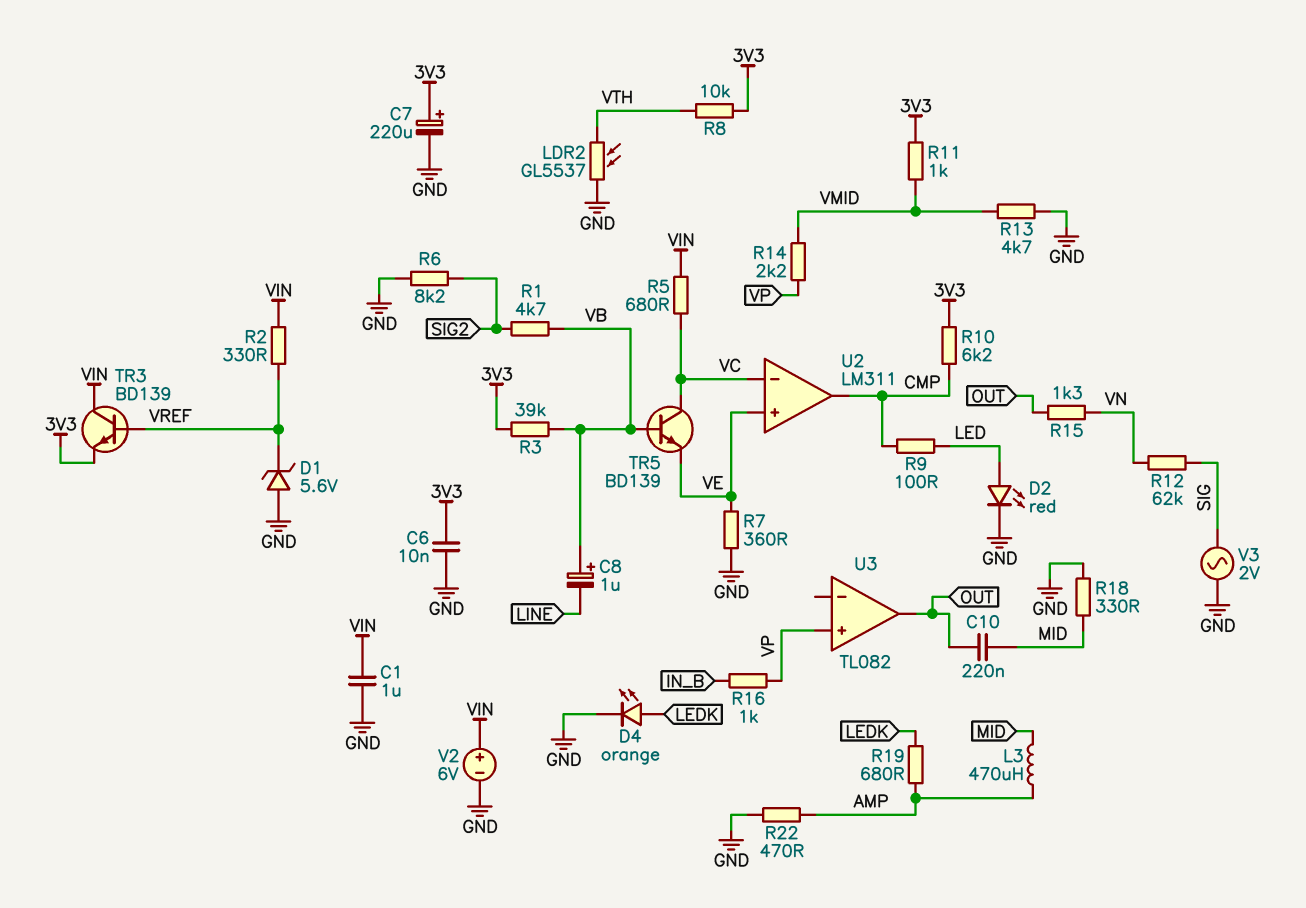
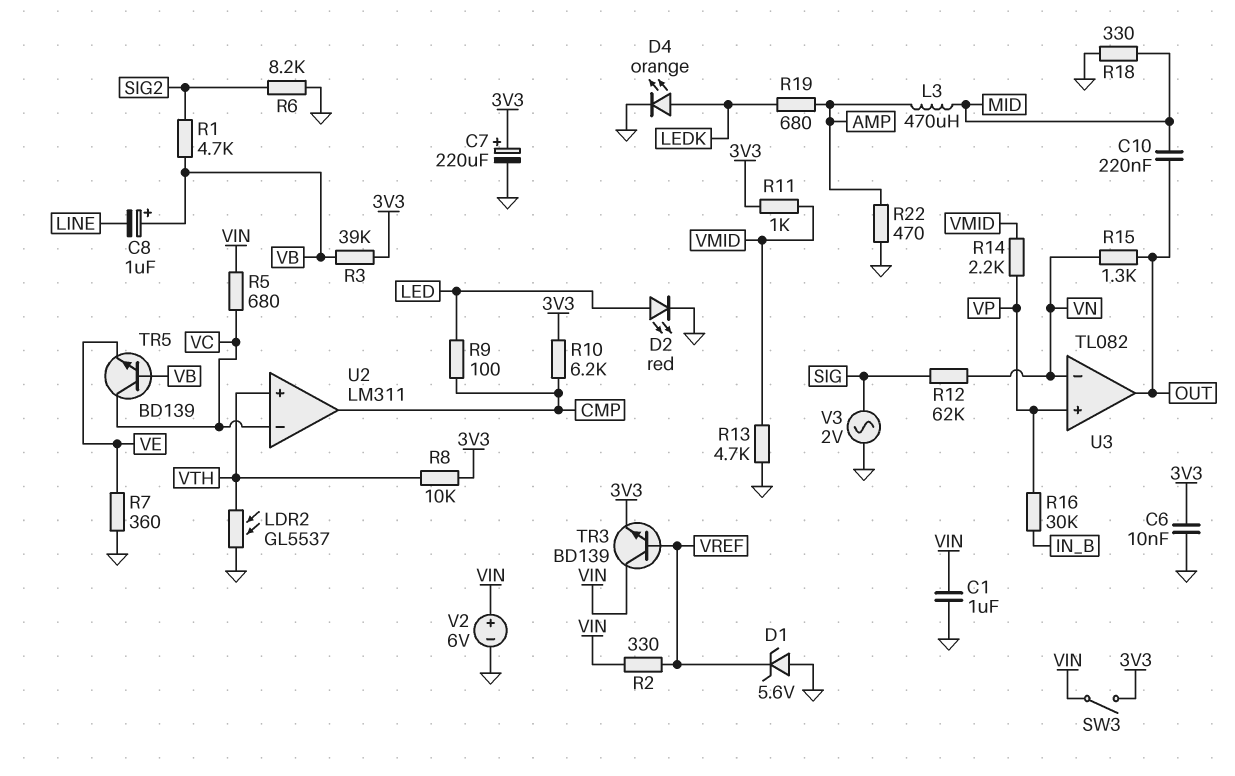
R16: 1k (IN_B, VP) -> 30k (IN_B, VP)
SW3: none -> switch (3V3, VIN)
U2 pin in+: VE -> VTH
U3 pin in-: none -> VN

